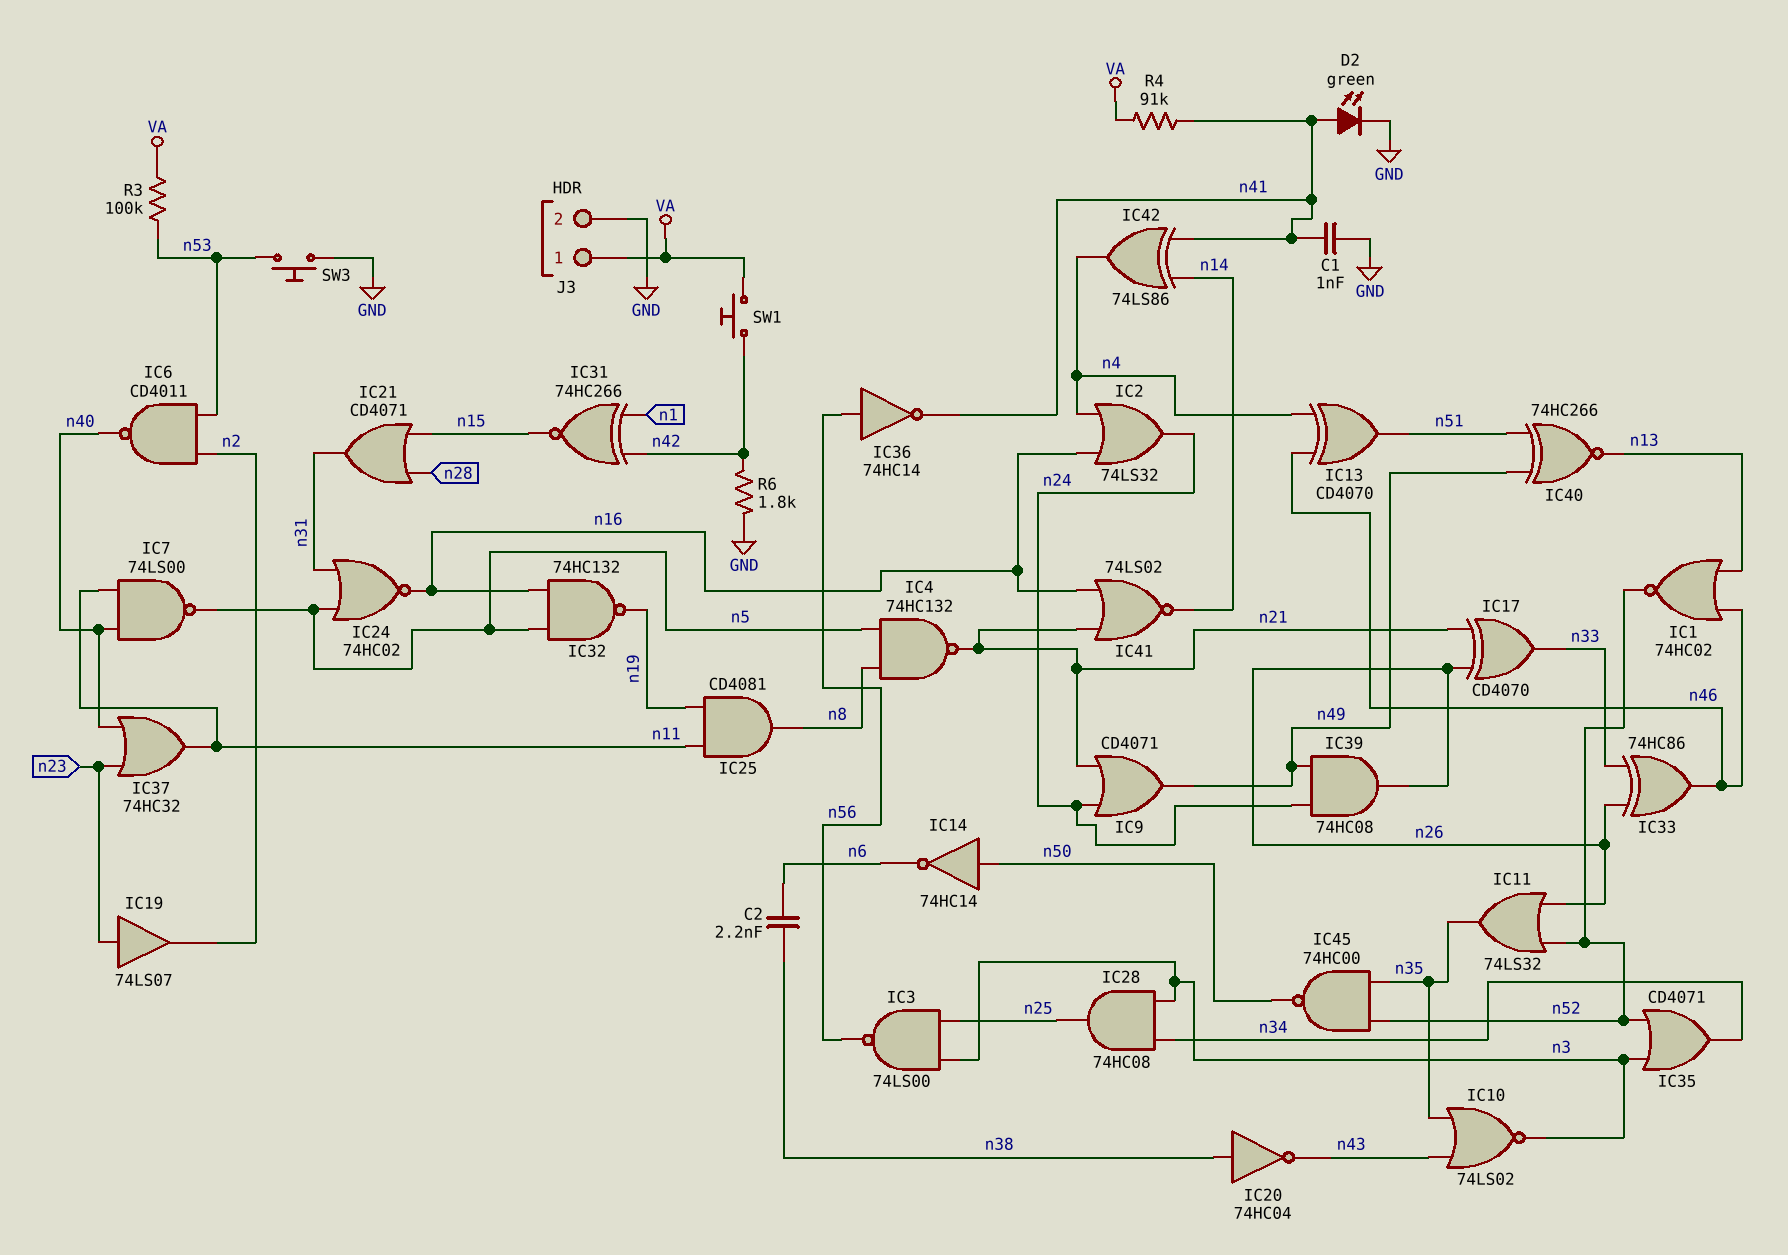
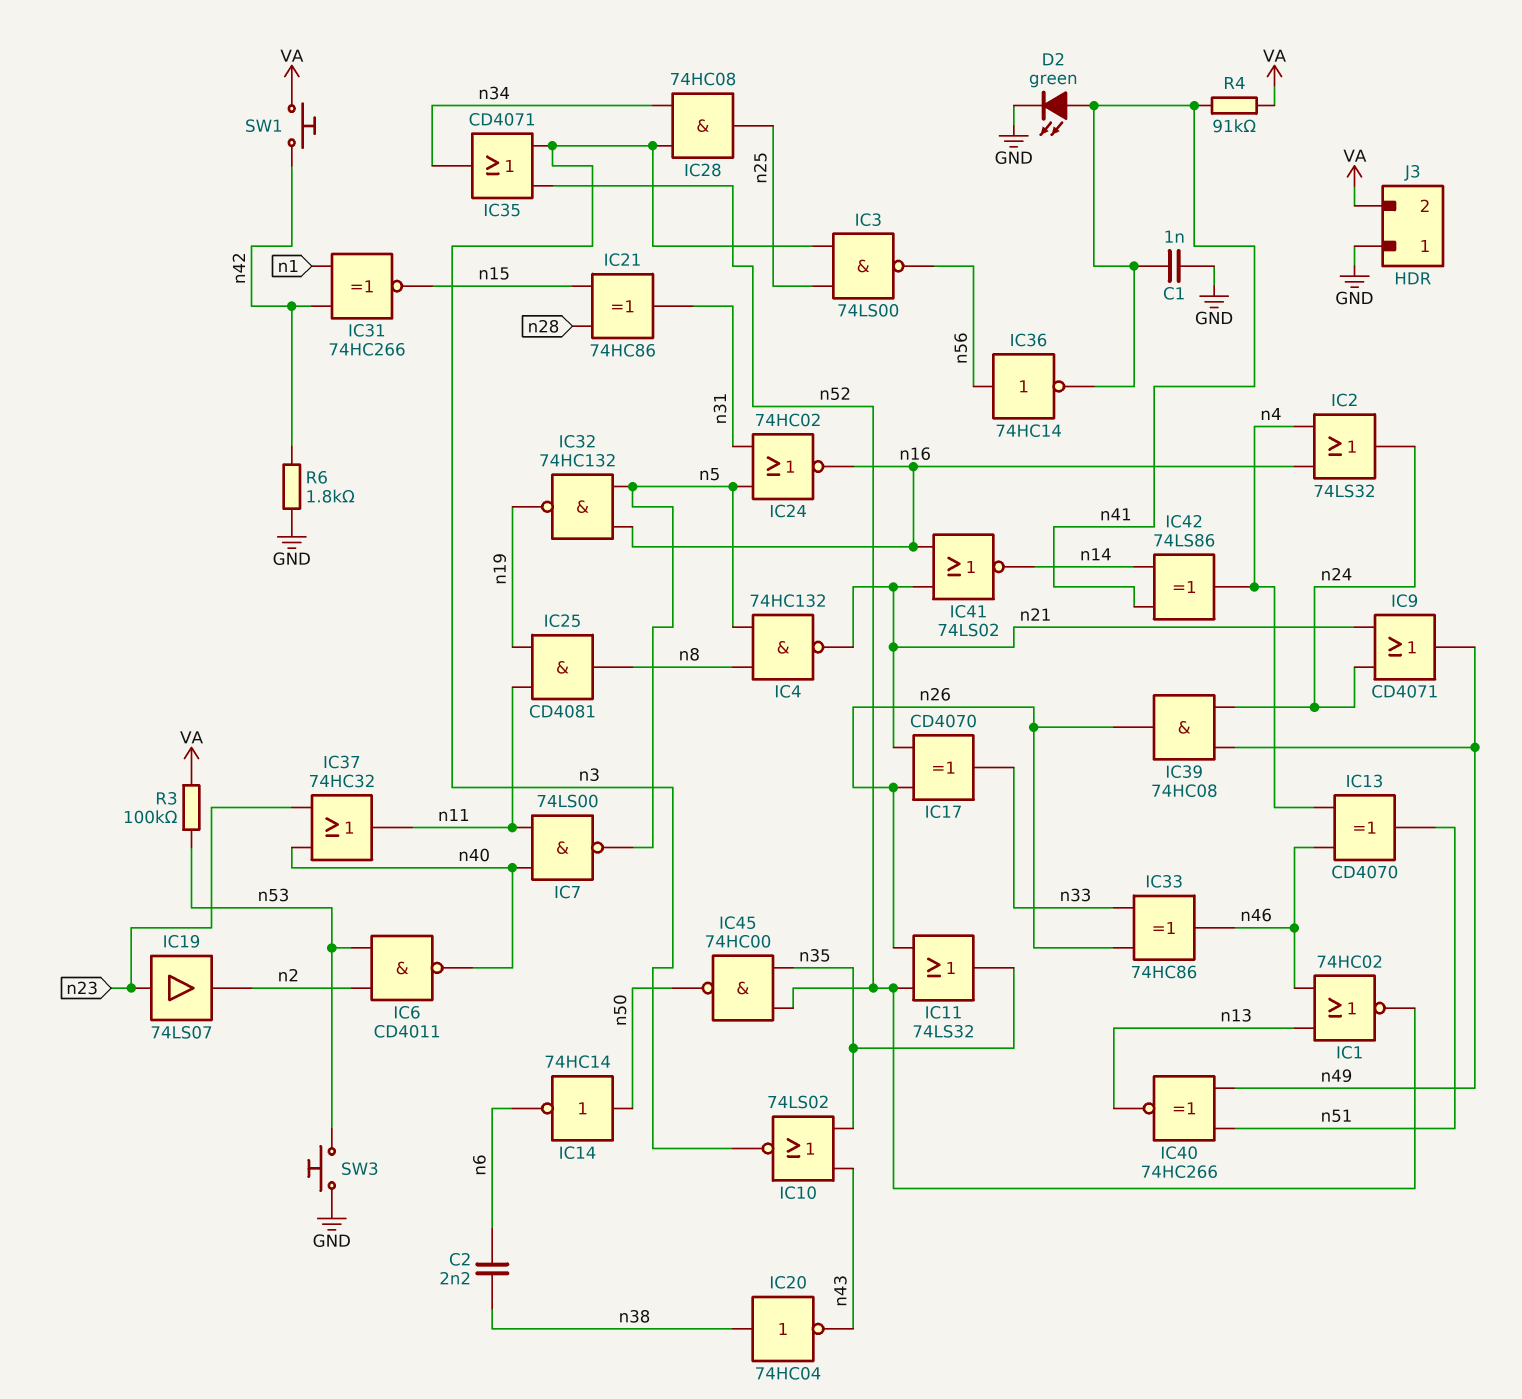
IC21: OR CD4071 (in n15, in n28, out n31) -> XOR 74HC86 (in n15, in n28, out n31)
J3 pin 1: VA -> GND
J3 pin 2: GND -> VA

